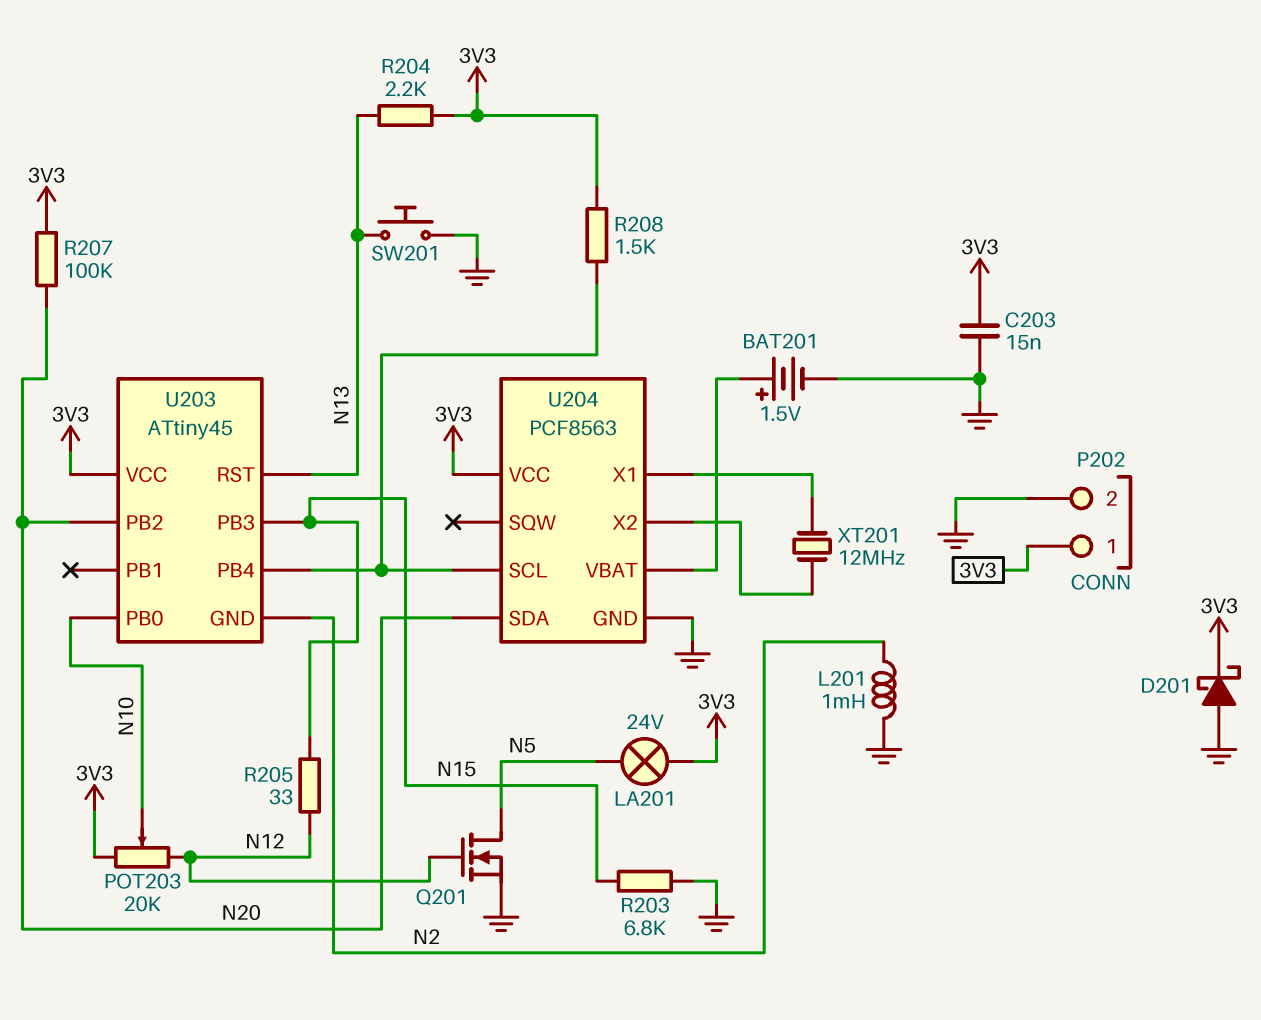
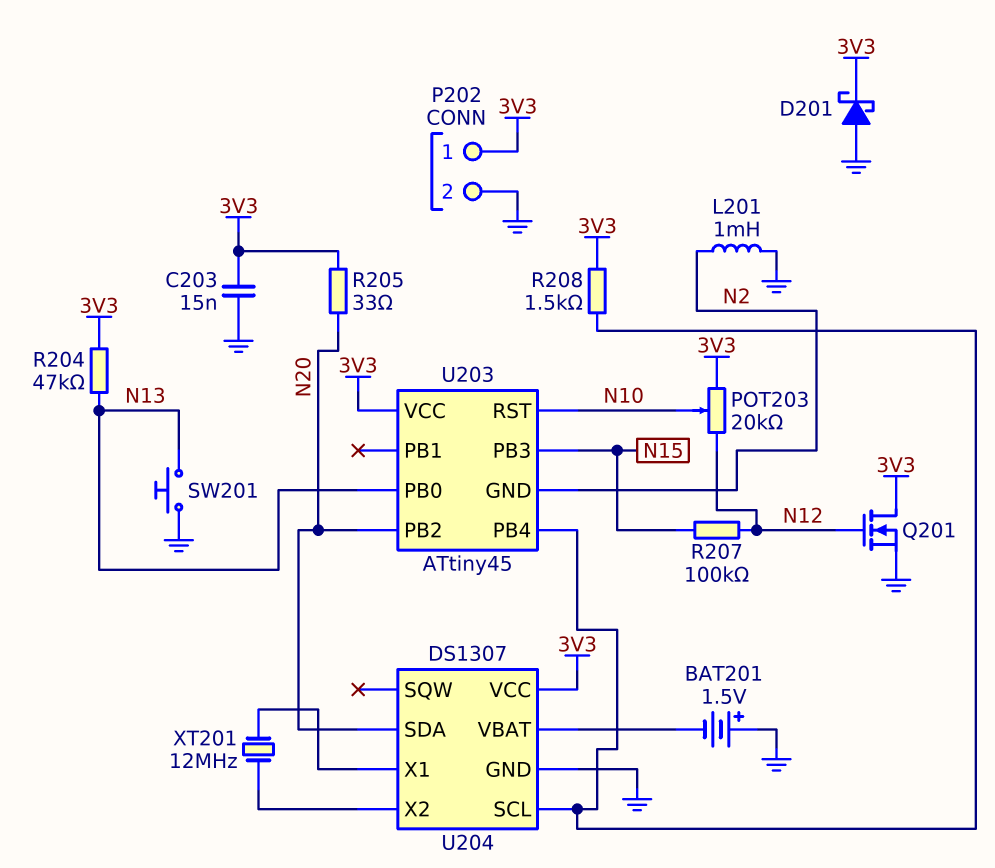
BAT201: 1.5V (plus U204/VBAT, minus GND) -> 1.5V (plus GND, minus U204/VBAT)
LA201: lamp 24V (3V3, N5) -> none
Q201: NMOS (G N12, D N5, S GND) -> NMOS (G N12, D 3V3, S GND)
R203: 6.8k (GND, N15) -> none
R204: 2.2k (3V3, N13) -> 47k (3V3, N13)
R205: 33 (N12, N15) -> 33 (3V3, N20)
R207: 100k (3V3, N20) -> 100k (N12, N15)
U203 pin PB0: N10 -> N13
U203 pin RST: N13 -> N10
U204: PCF8563 -> DS1307

